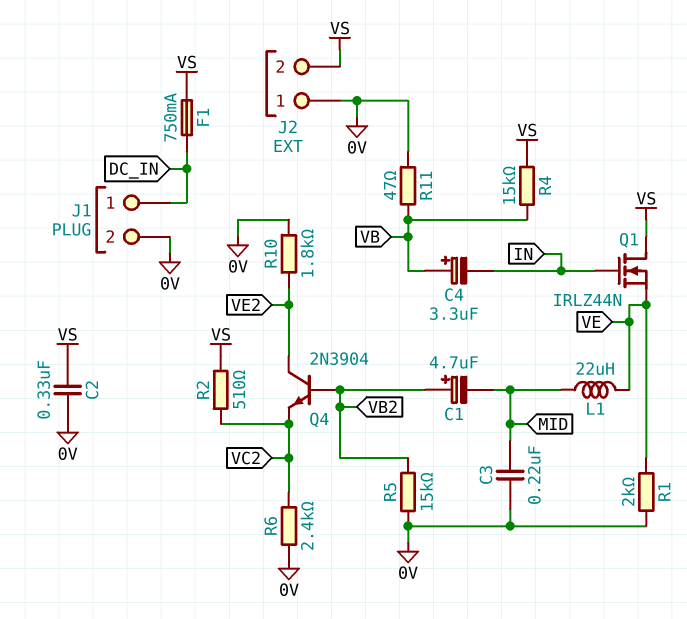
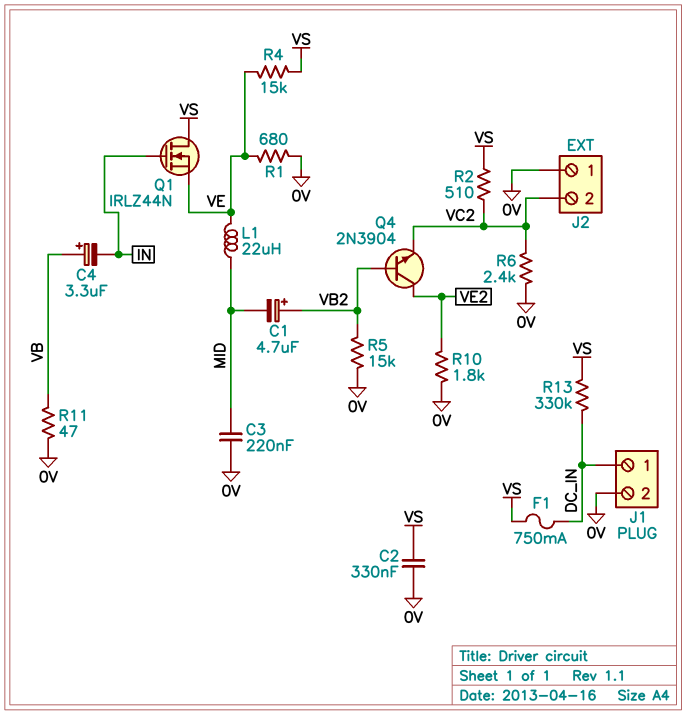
J2 pin 2: VS -> VC2
R1: 2k (0V, VE) -> 680 (0V, VE)
R4: 15k (VB, VS) -> 15k (VE, VS)
R13: none -> 330k (DC_IN, VS)

